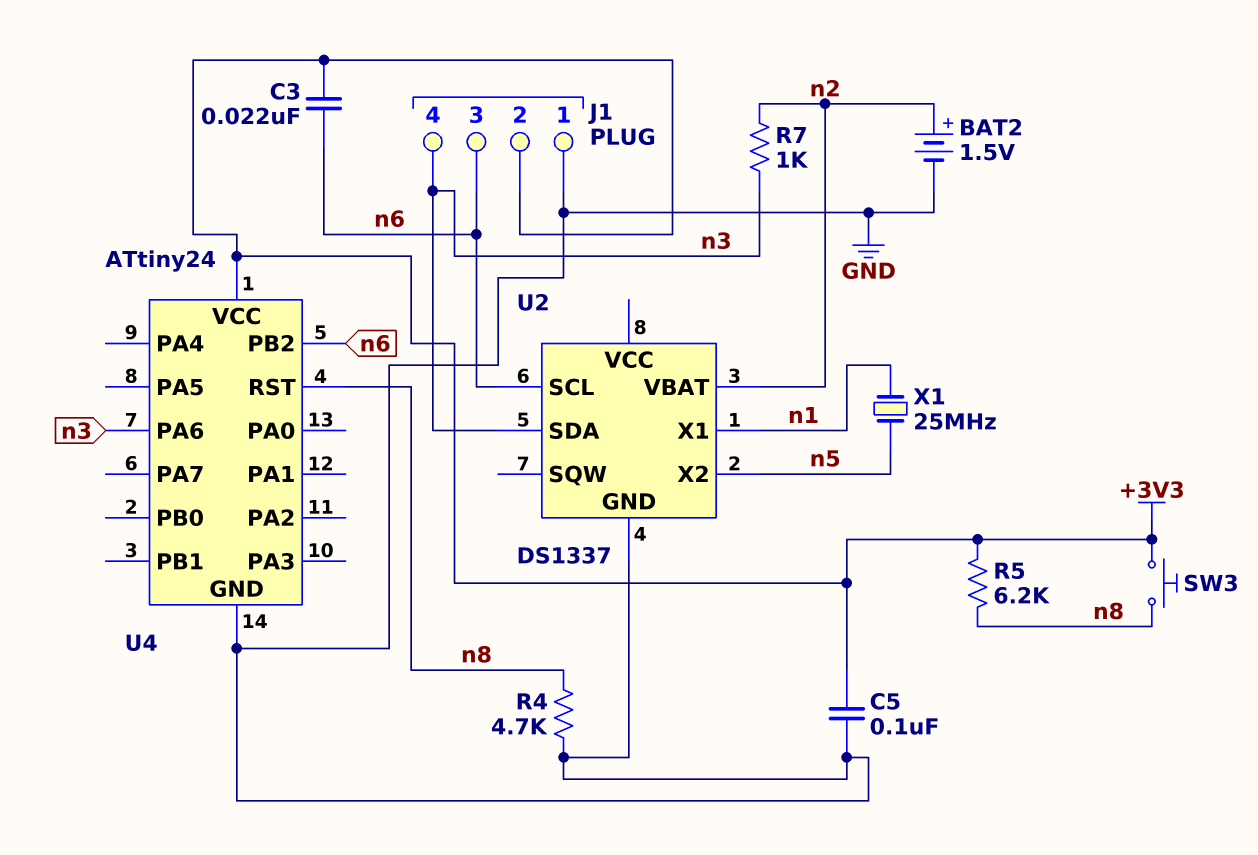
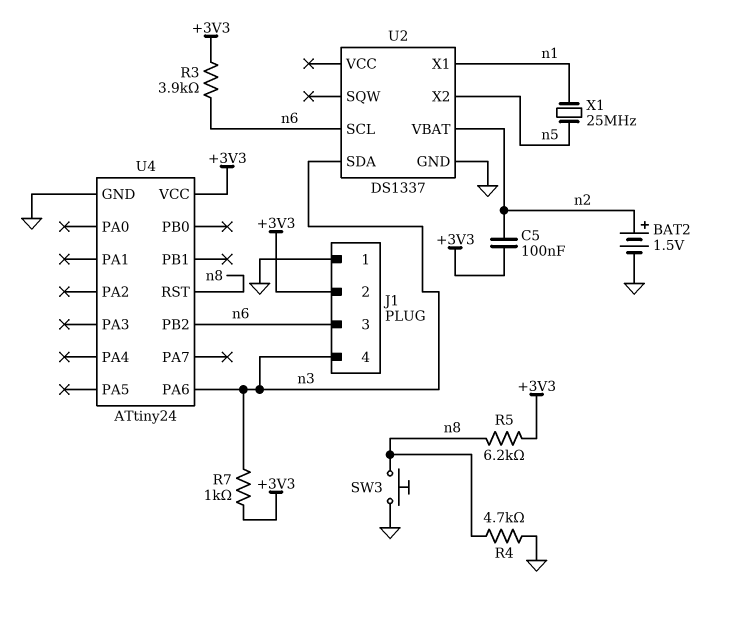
C3: 22nF (+3V3, n6) -> none
C5: 100nF (+3V3, GND) -> 100nF (+3V3, n2)
R3: none -> 3.9k (+3V3, n6)
R7: 1k (n2, n3) -> 1k (+3V3, n3)
SW3: button (+3V3, n8) -> button (GND, n8)

